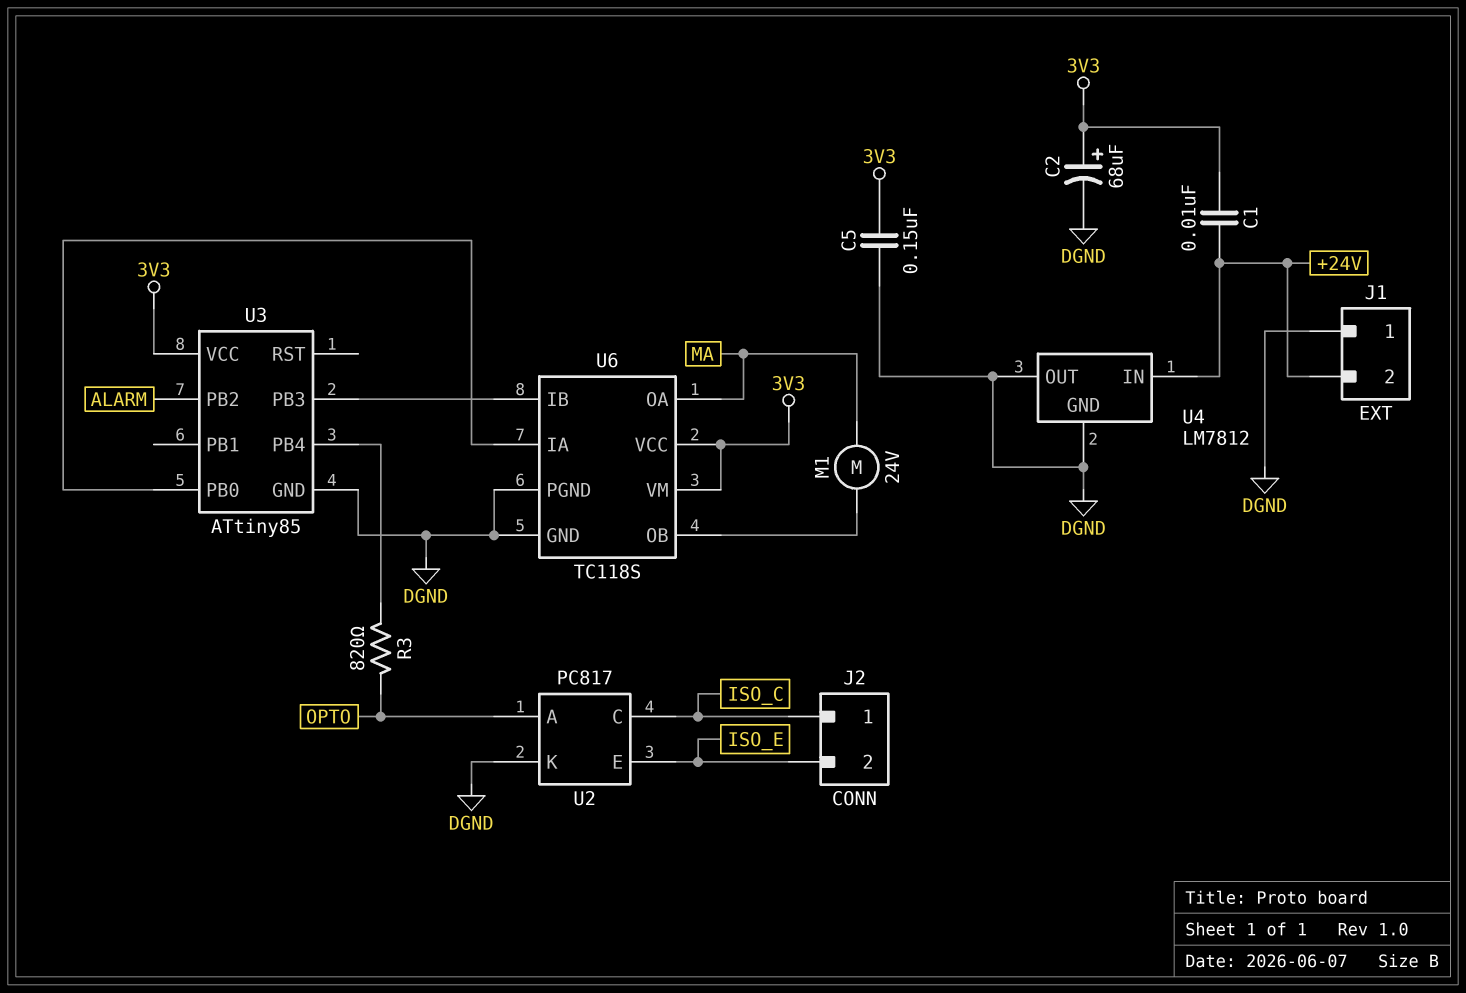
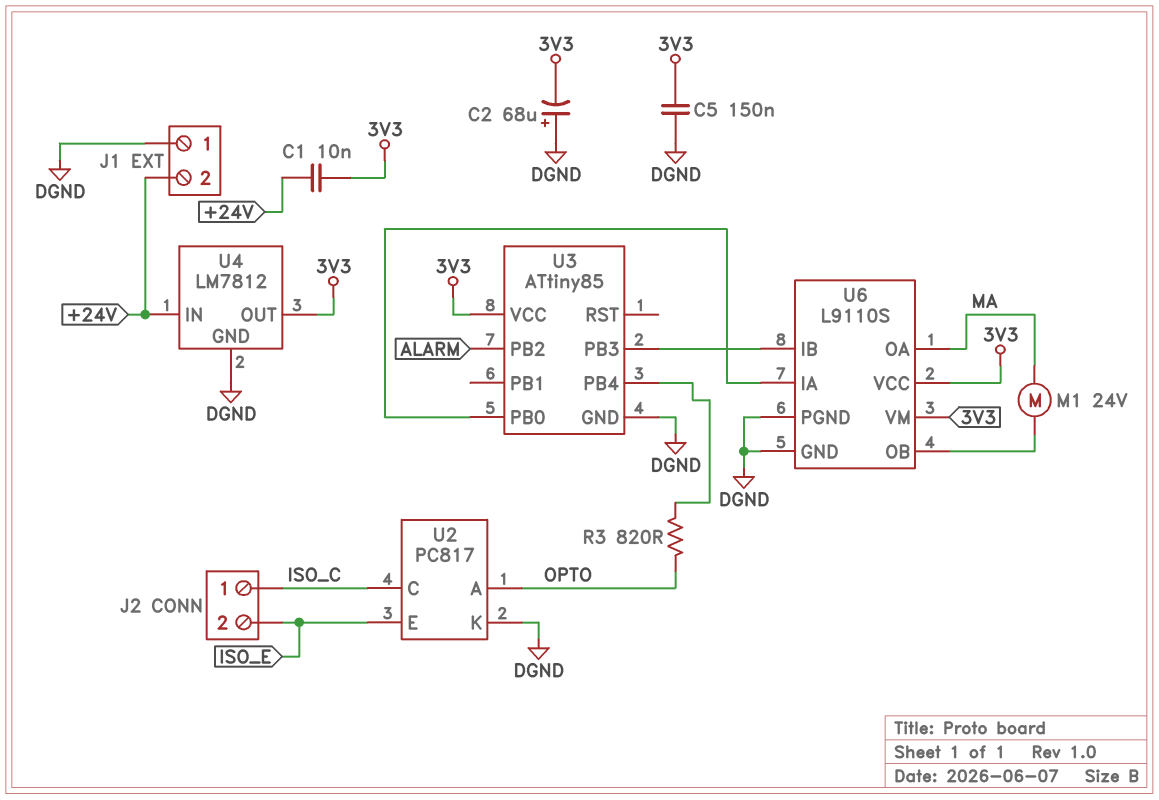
C2: 68uF (plus 3V3, minus DGND) -> 68uF (plus DGND, minus 3V3)
U4 pin OUT: DGND -> 3V3
U6: TC118S -> L9110S

